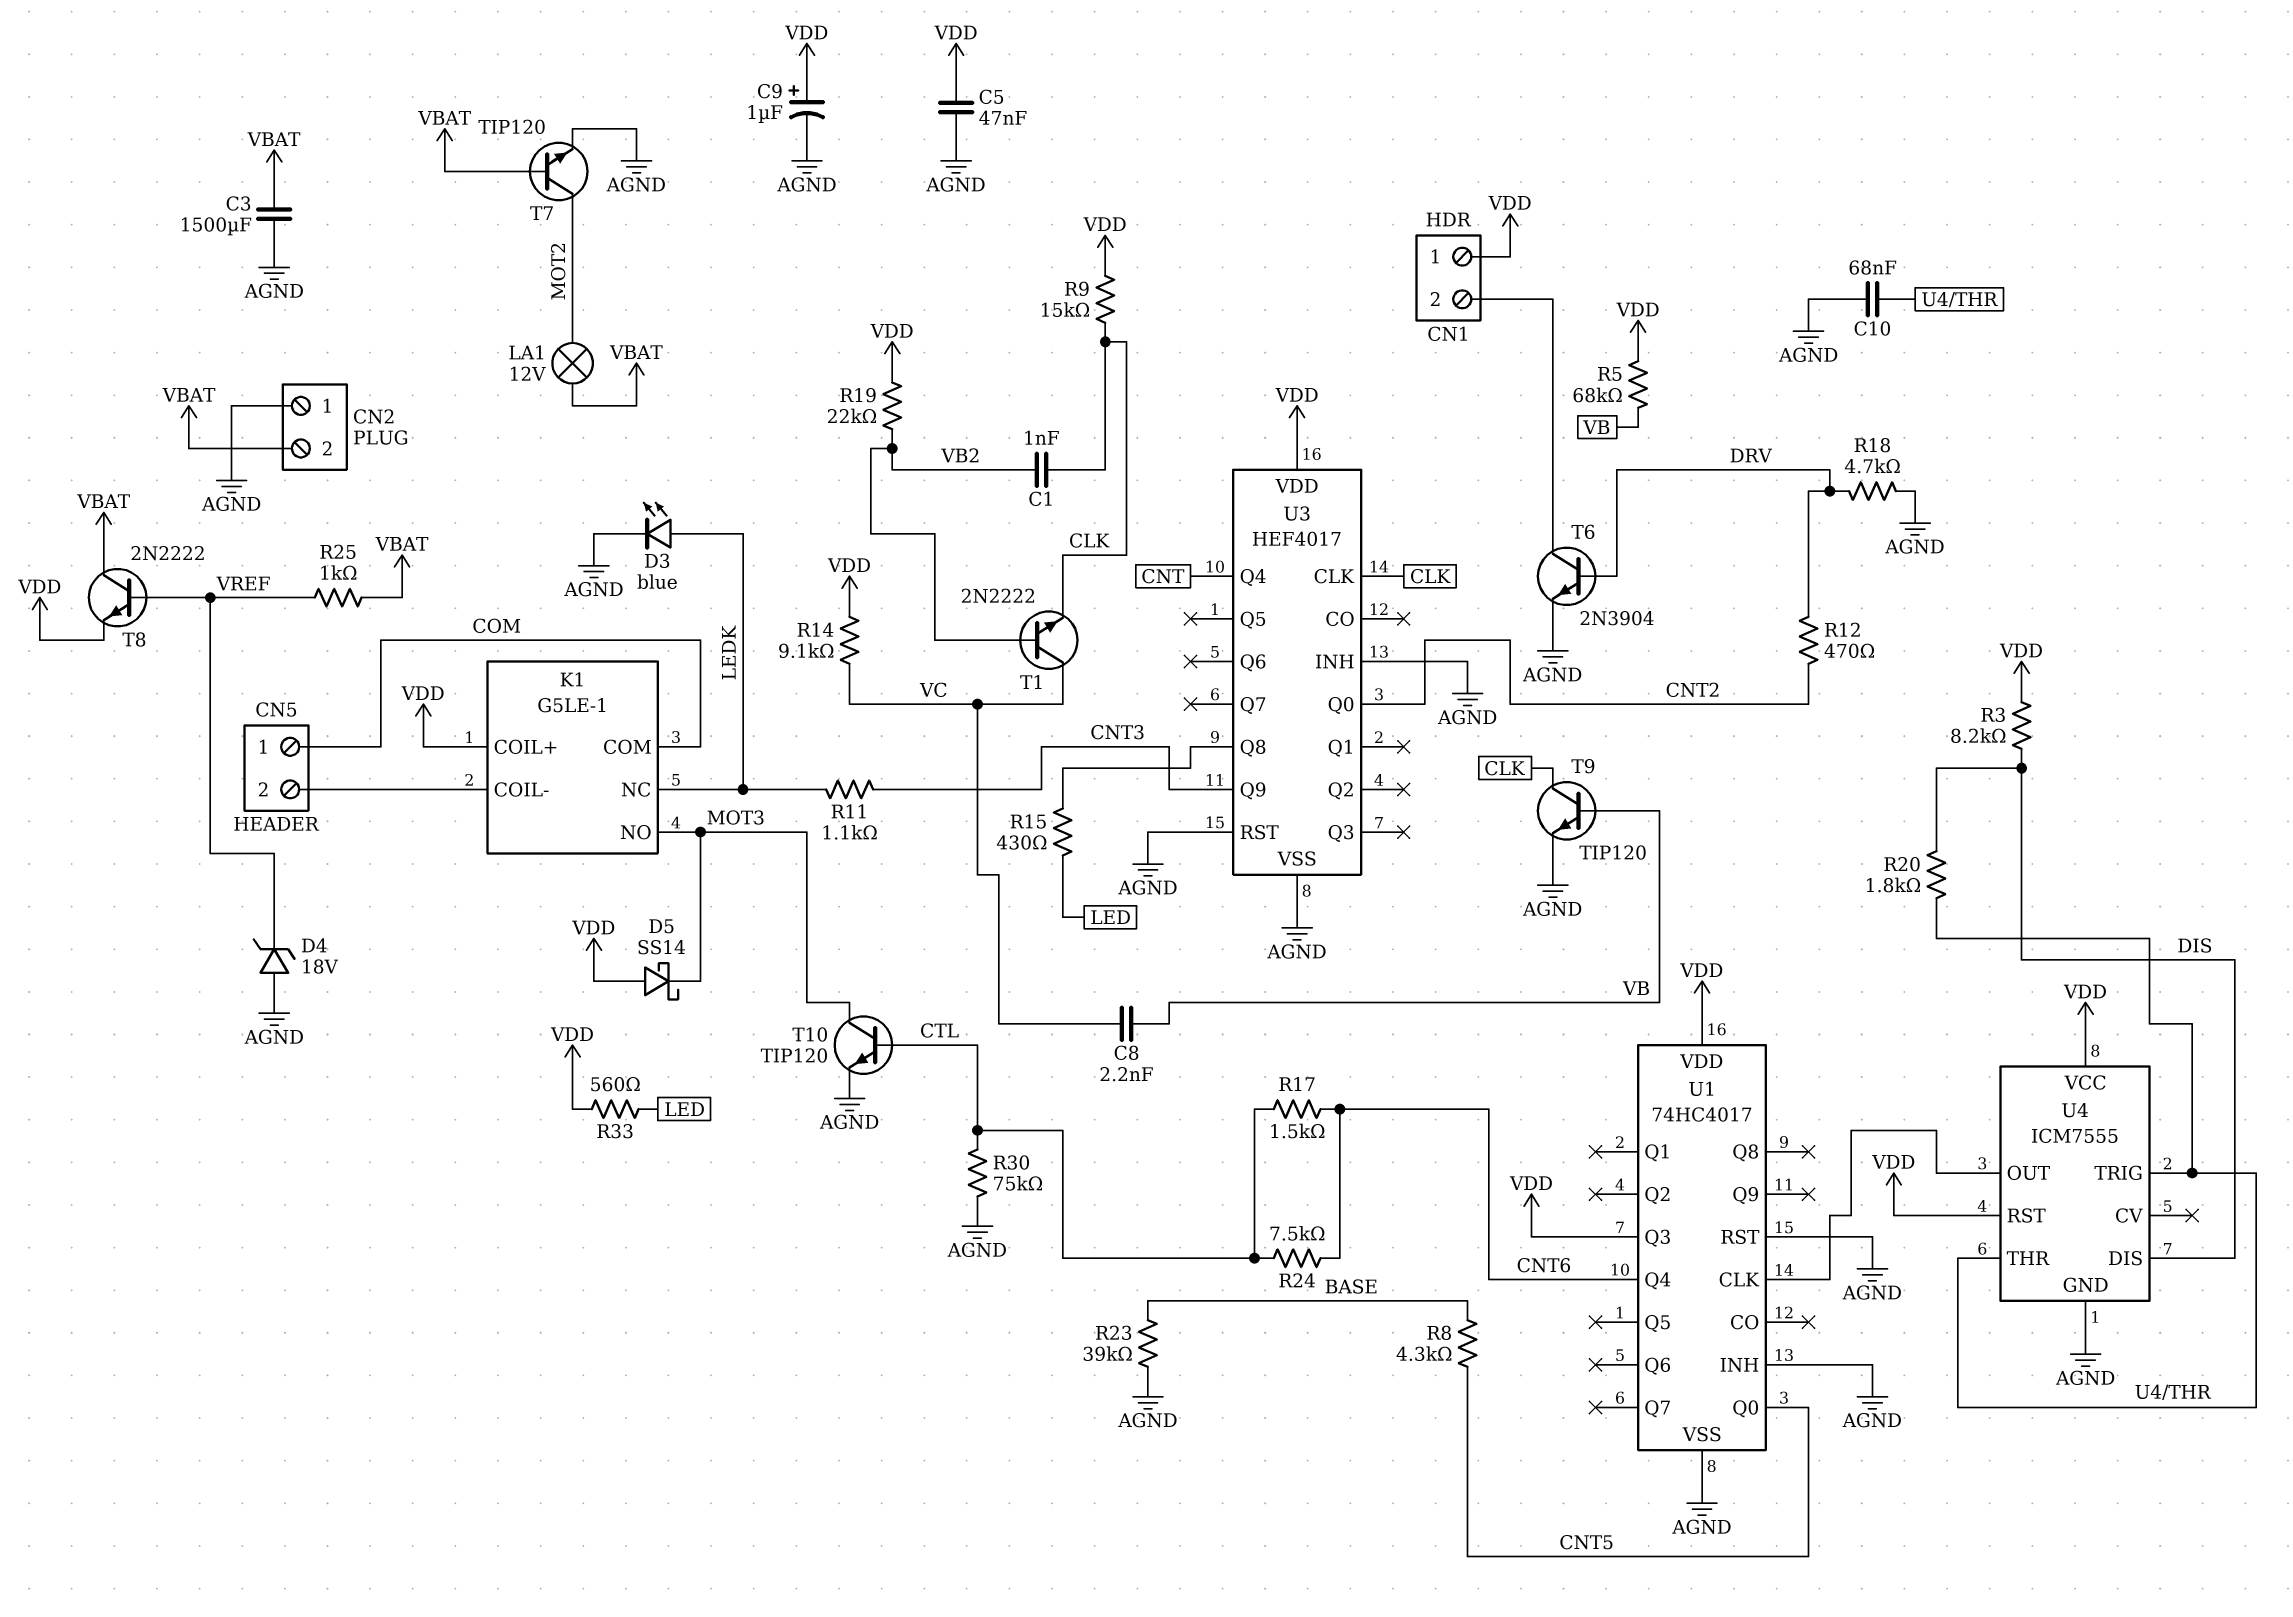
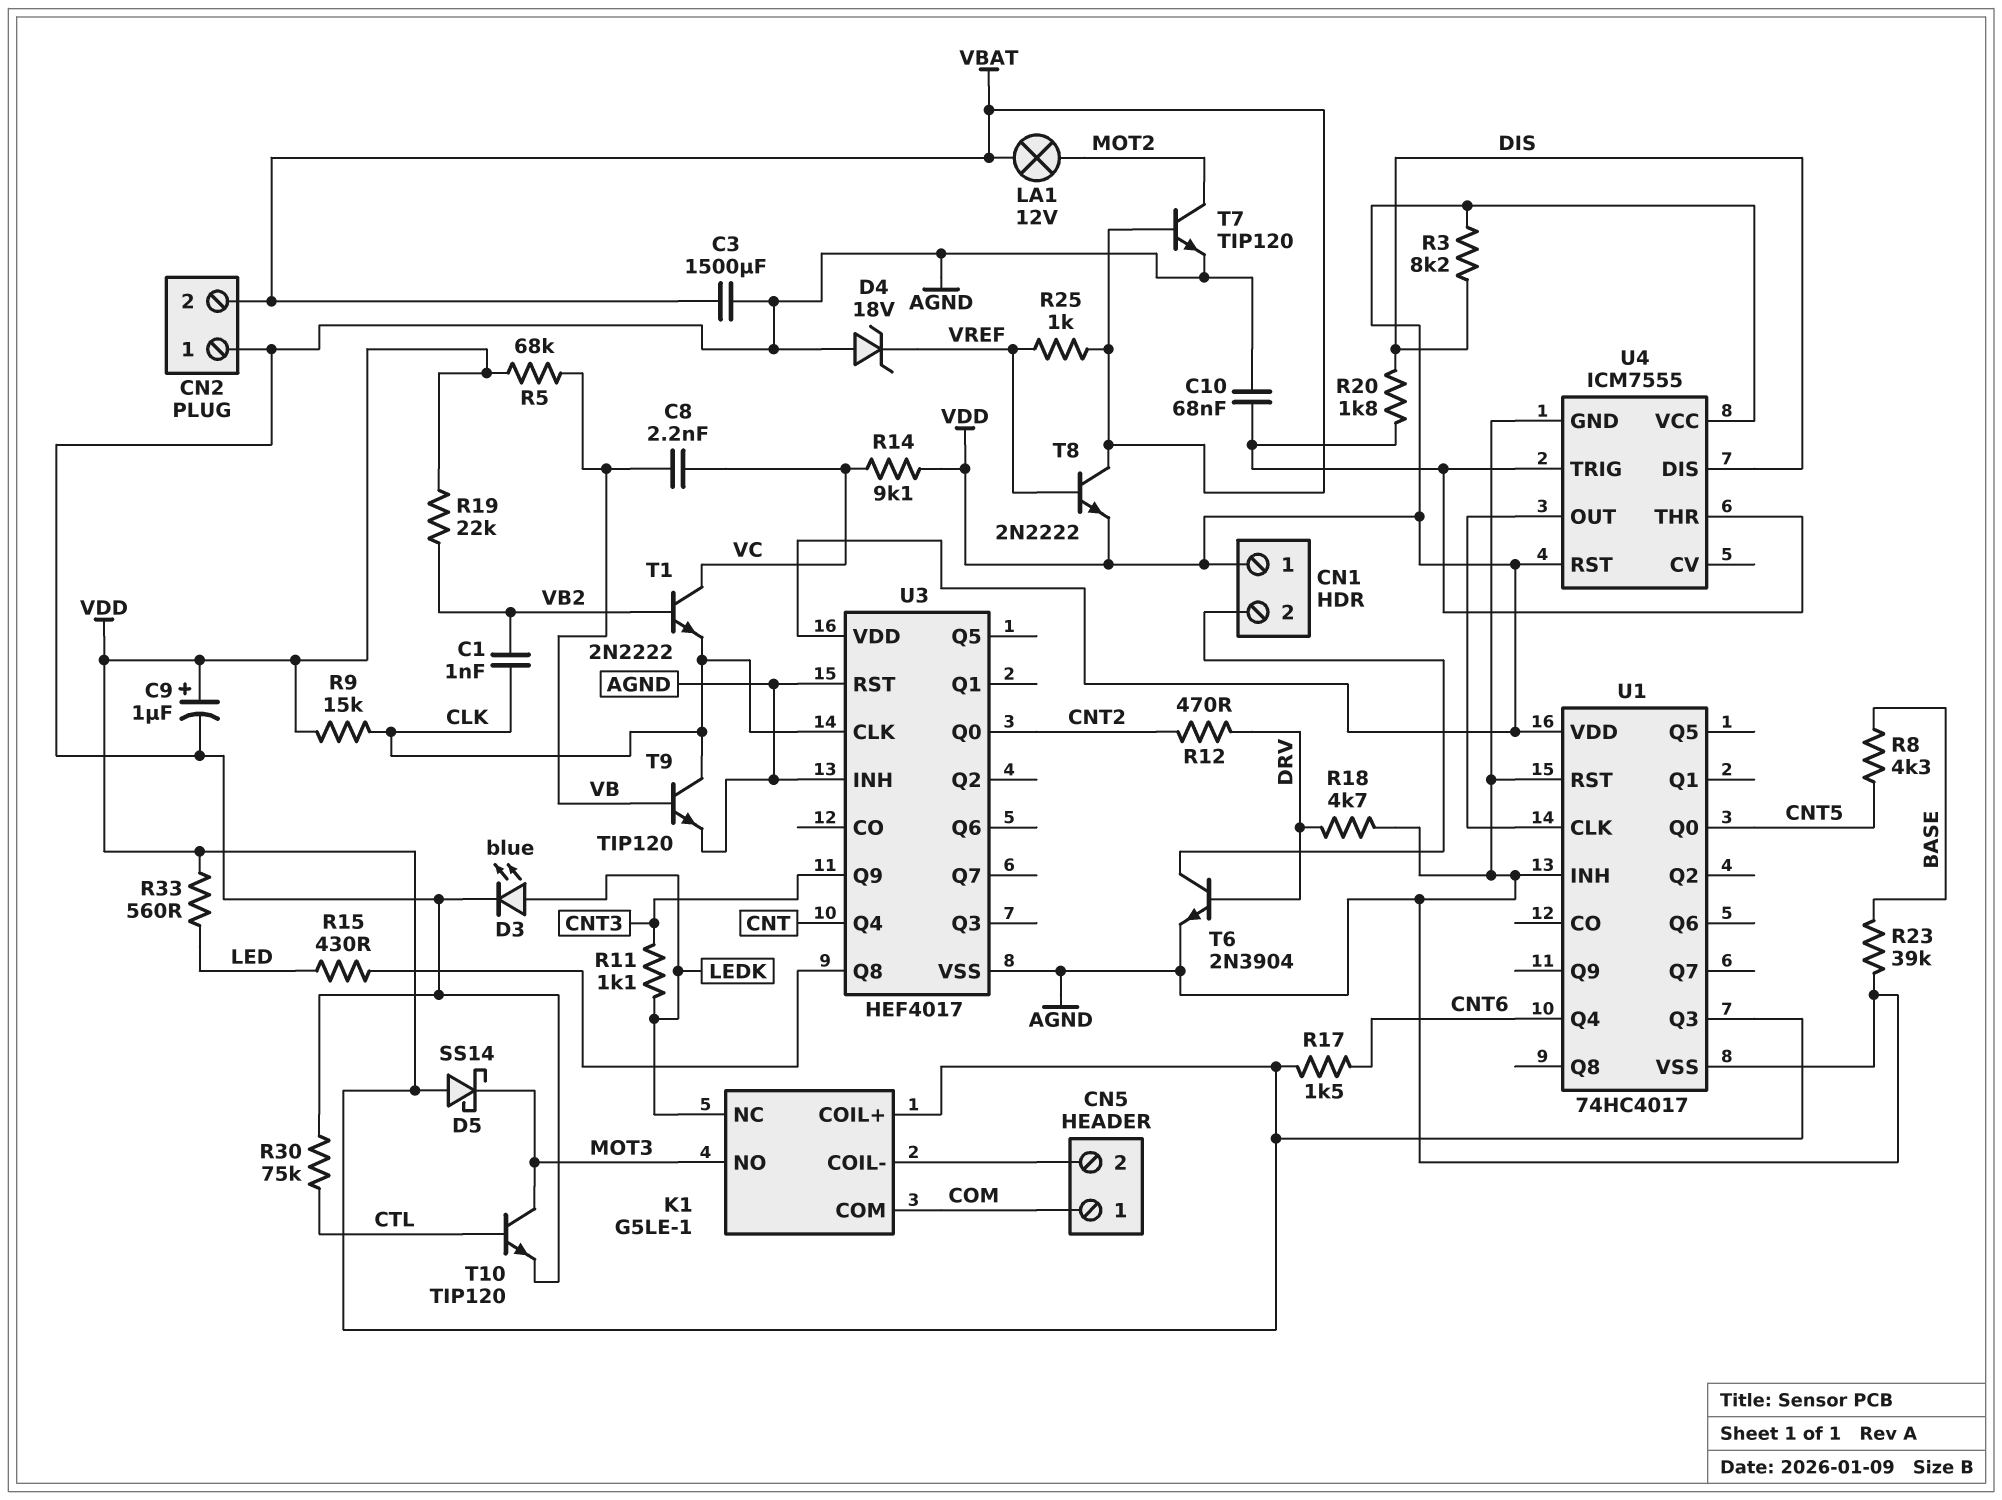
C5: 47nF (AGND, VDD) -> none
R17: 1.5k (CNT6, CTL) -> 1.5k (CNT6, VDD)
R24: 7.5k (CNT6, CTL) -> none

